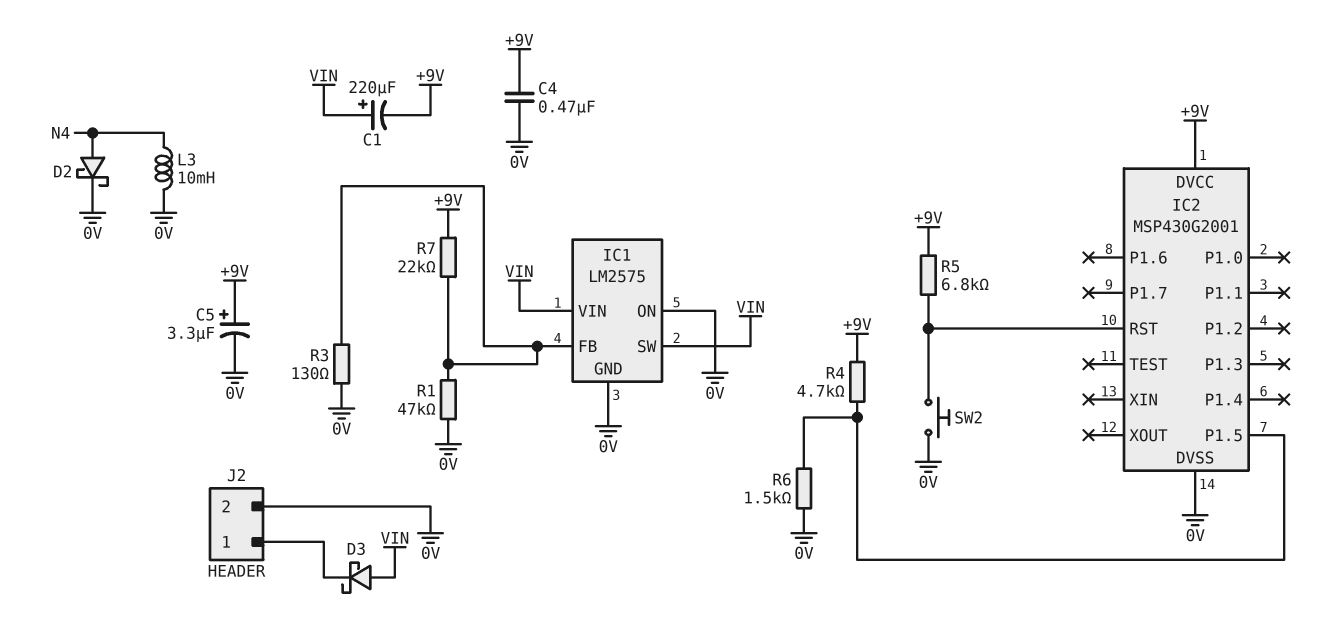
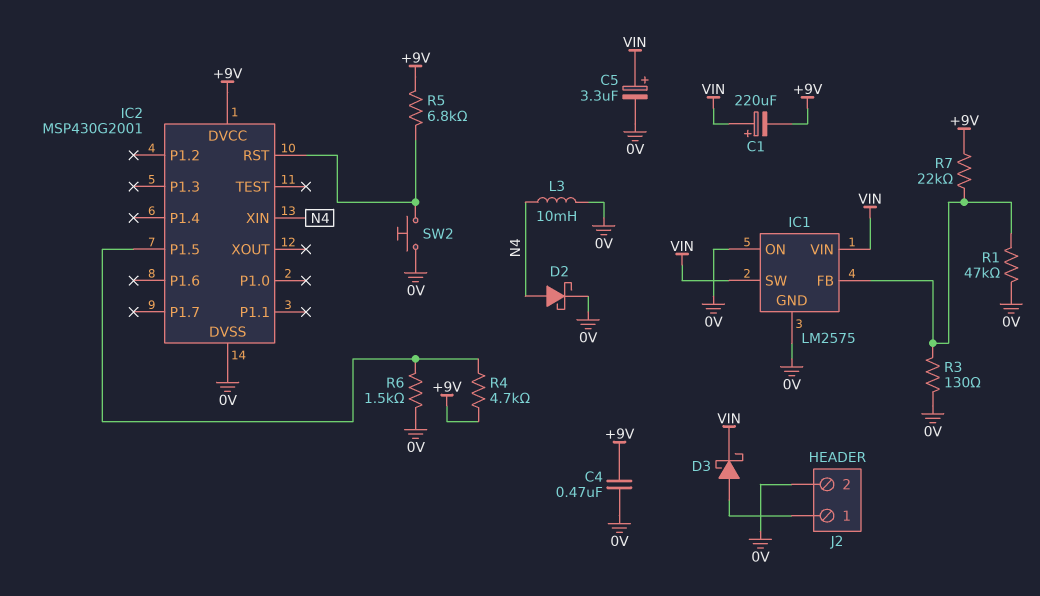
C5: 3.3uF (plus +9V, minus 0V) -> 3.3uF (plus VIN, minus 0V)
D3: schottky (A VIN, K J2/1) -> schottky (A J2/1, K VIN)
IC2 pin XIN: none -> N4

